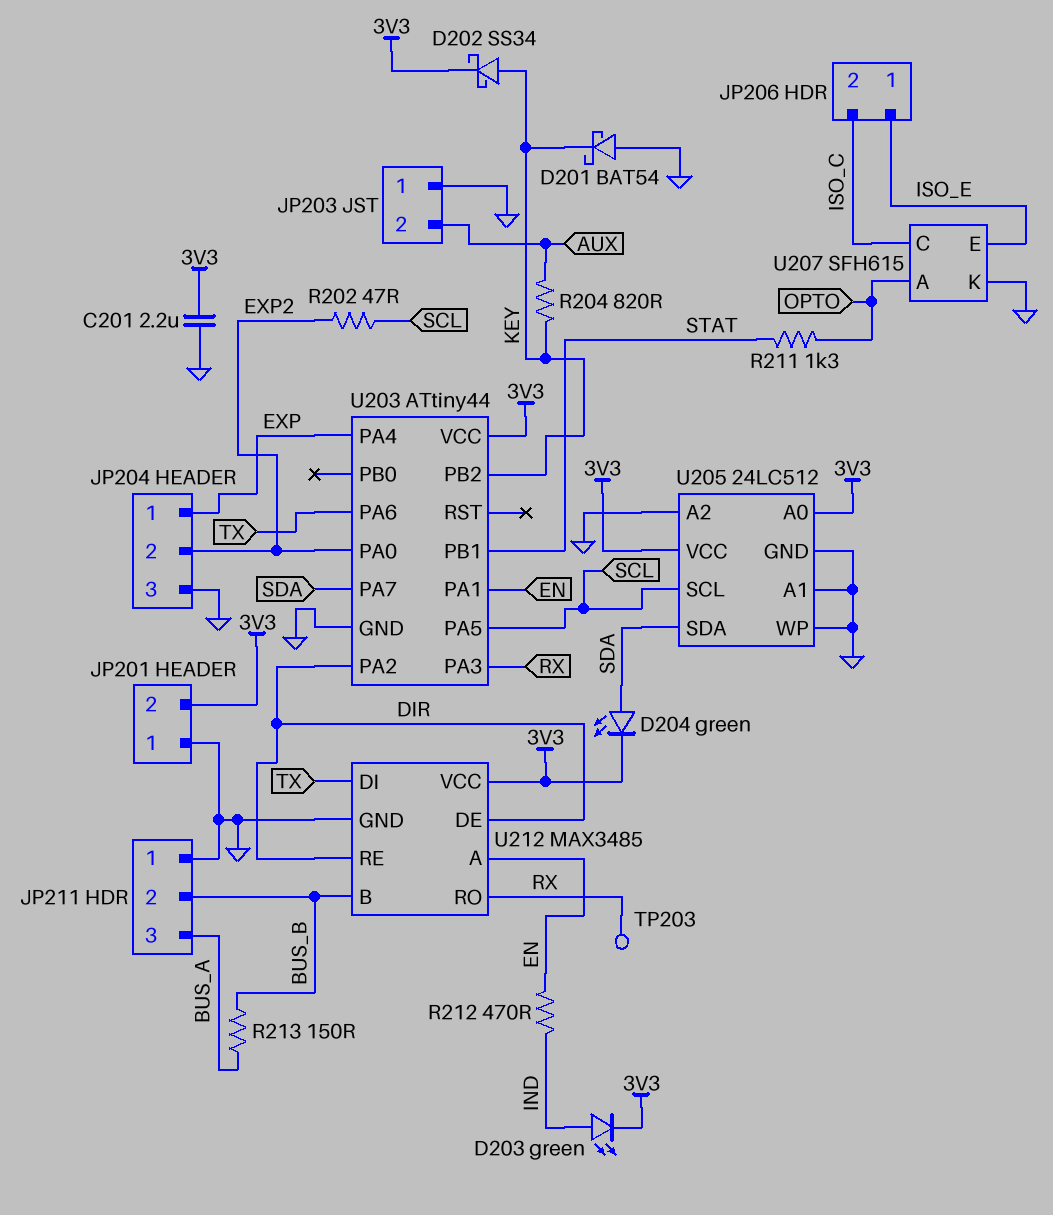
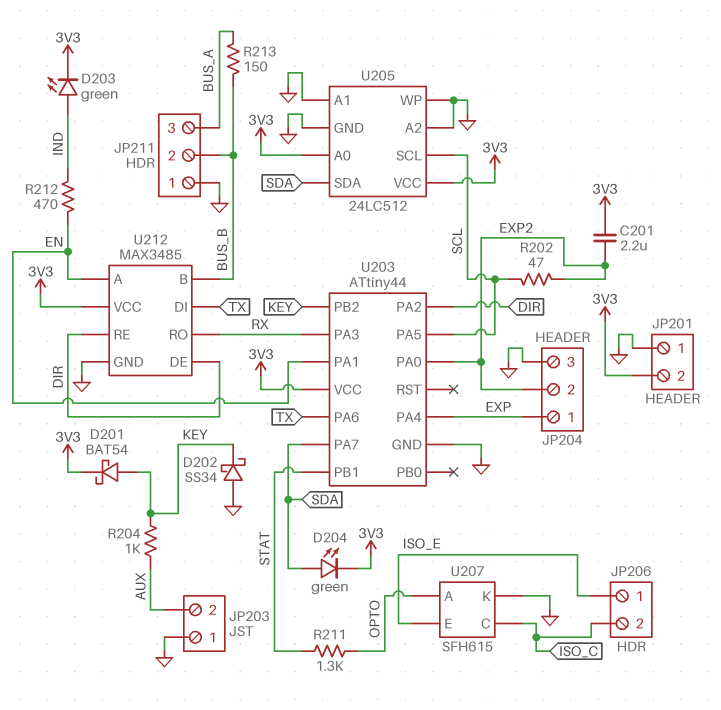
C201: 2.2uF (3V3, GND) -> 2.2uF (3V3, EXP2)
D201: schottky BAT54 (A GND, K KEY) -> schottky BAT54 (A KEY, K 3V3)
D202: schottky SS34 (A KEY, K 3V3) -> schottky SS34 (A GND, K KEY)
R204: 820 (AUX, KEY) -> 1k (AUX, KEY)
TP203: test point (RX) -> none

